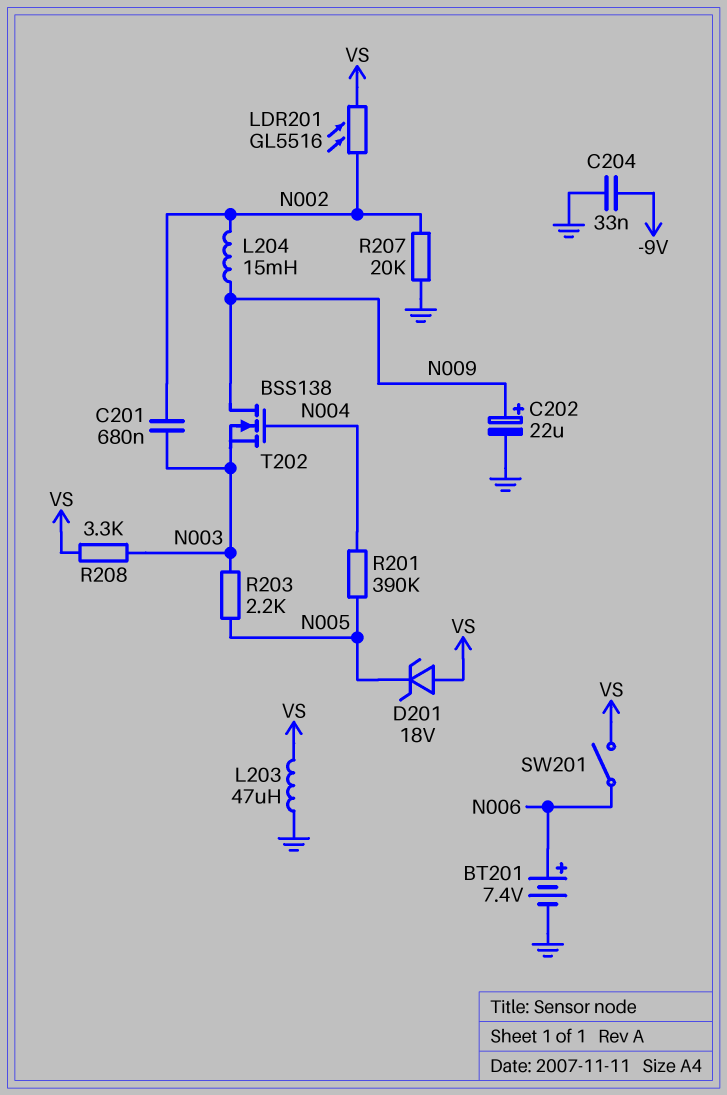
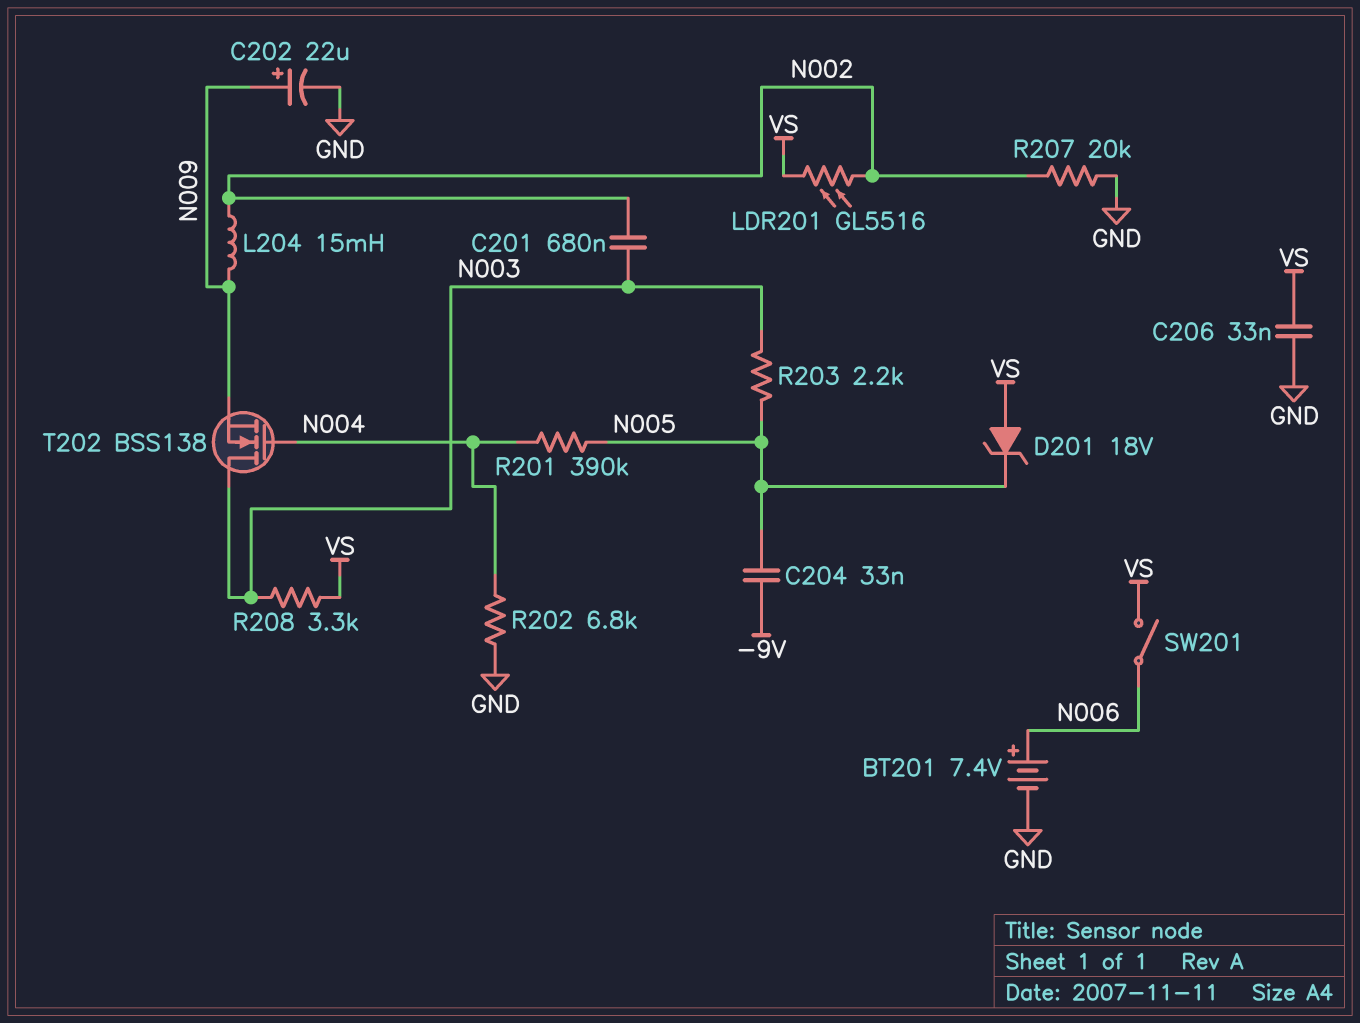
C204: 33nF (-9V, GND) -> 33nF (-9V, N005)
C206: none -> 33nF (GND, VS)
L203: 47uH (GND, VS) -> none
R202: none -> 6.8k (GND, N004)
T202: NMOS BSS138 (G N004, D N009, S N003) -> NMOS BSS138 (G N004, D N003, S N009)

